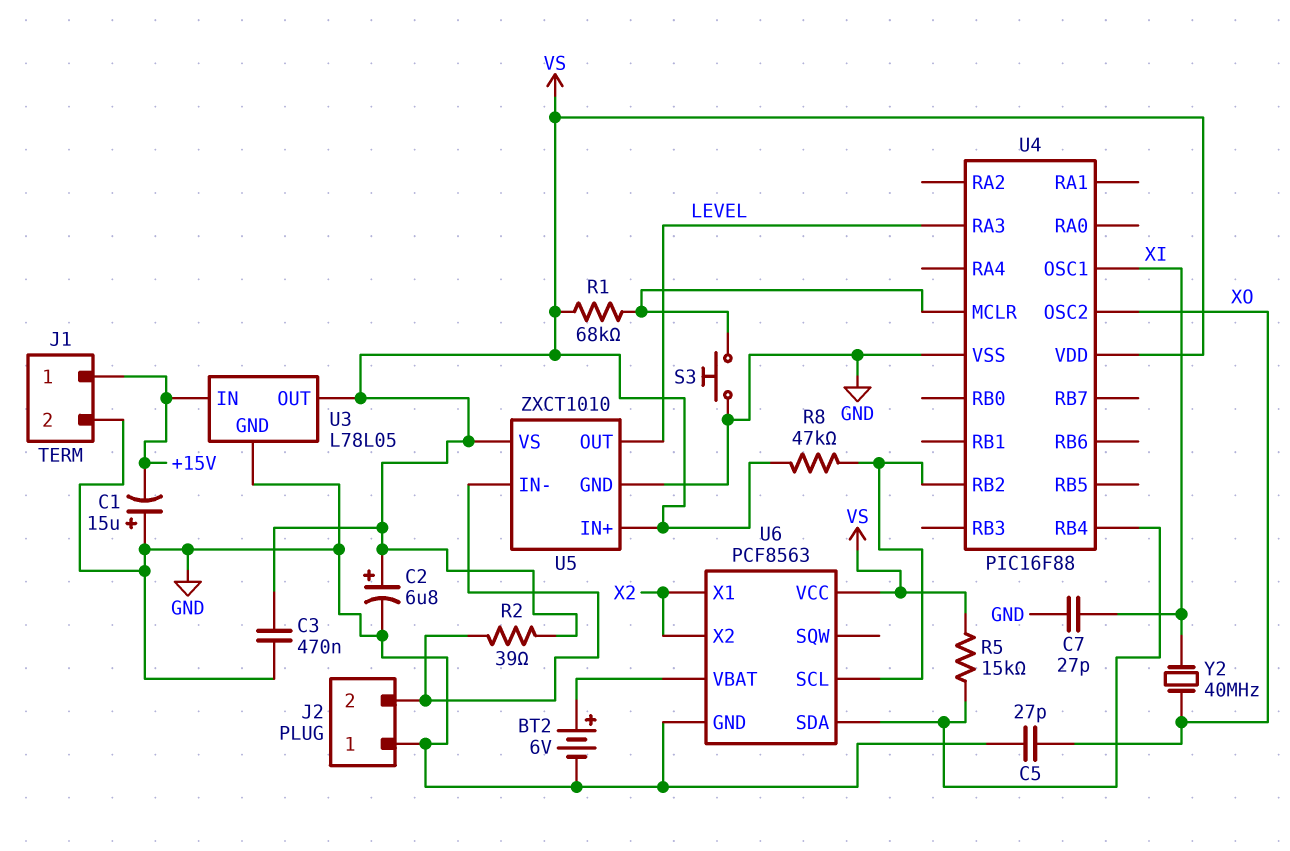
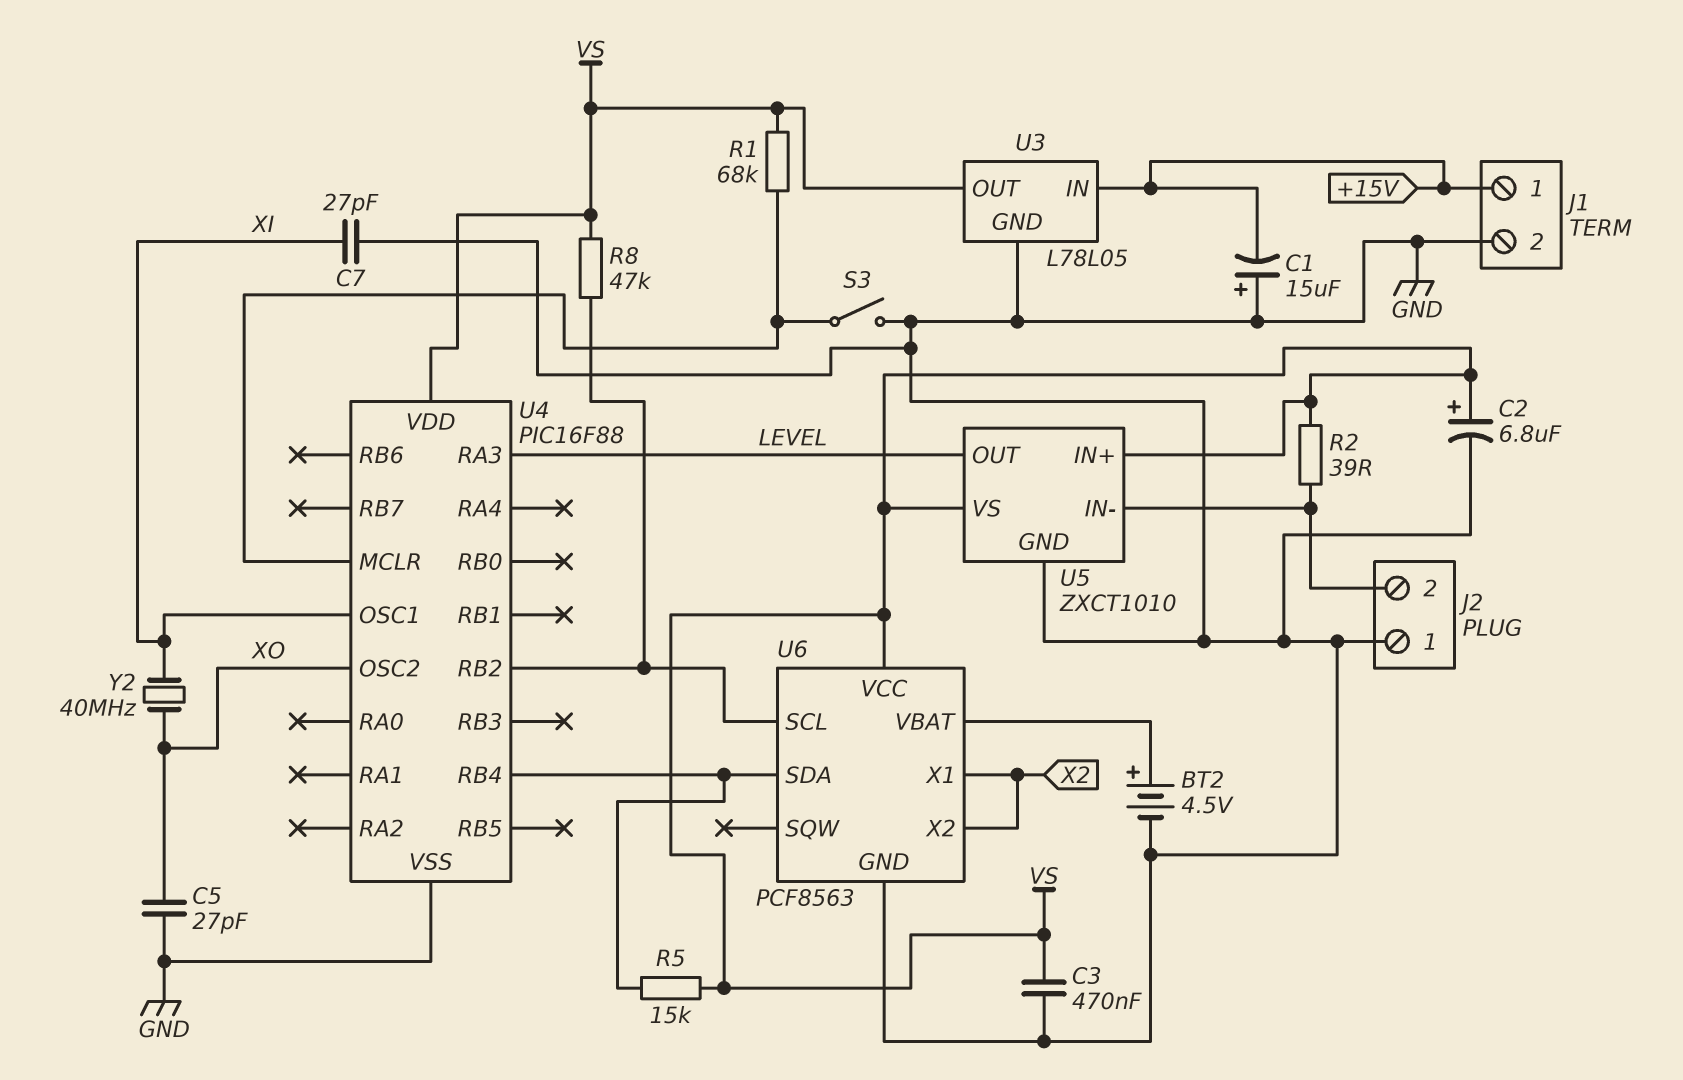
BT2: 6V (plus U6/VBAT, minus GND) -> 4.5V (plus U6/VBAT, minus GND)
S3: button (GND, U4/MCLR) -> switch (GND, U4/MCLR)

